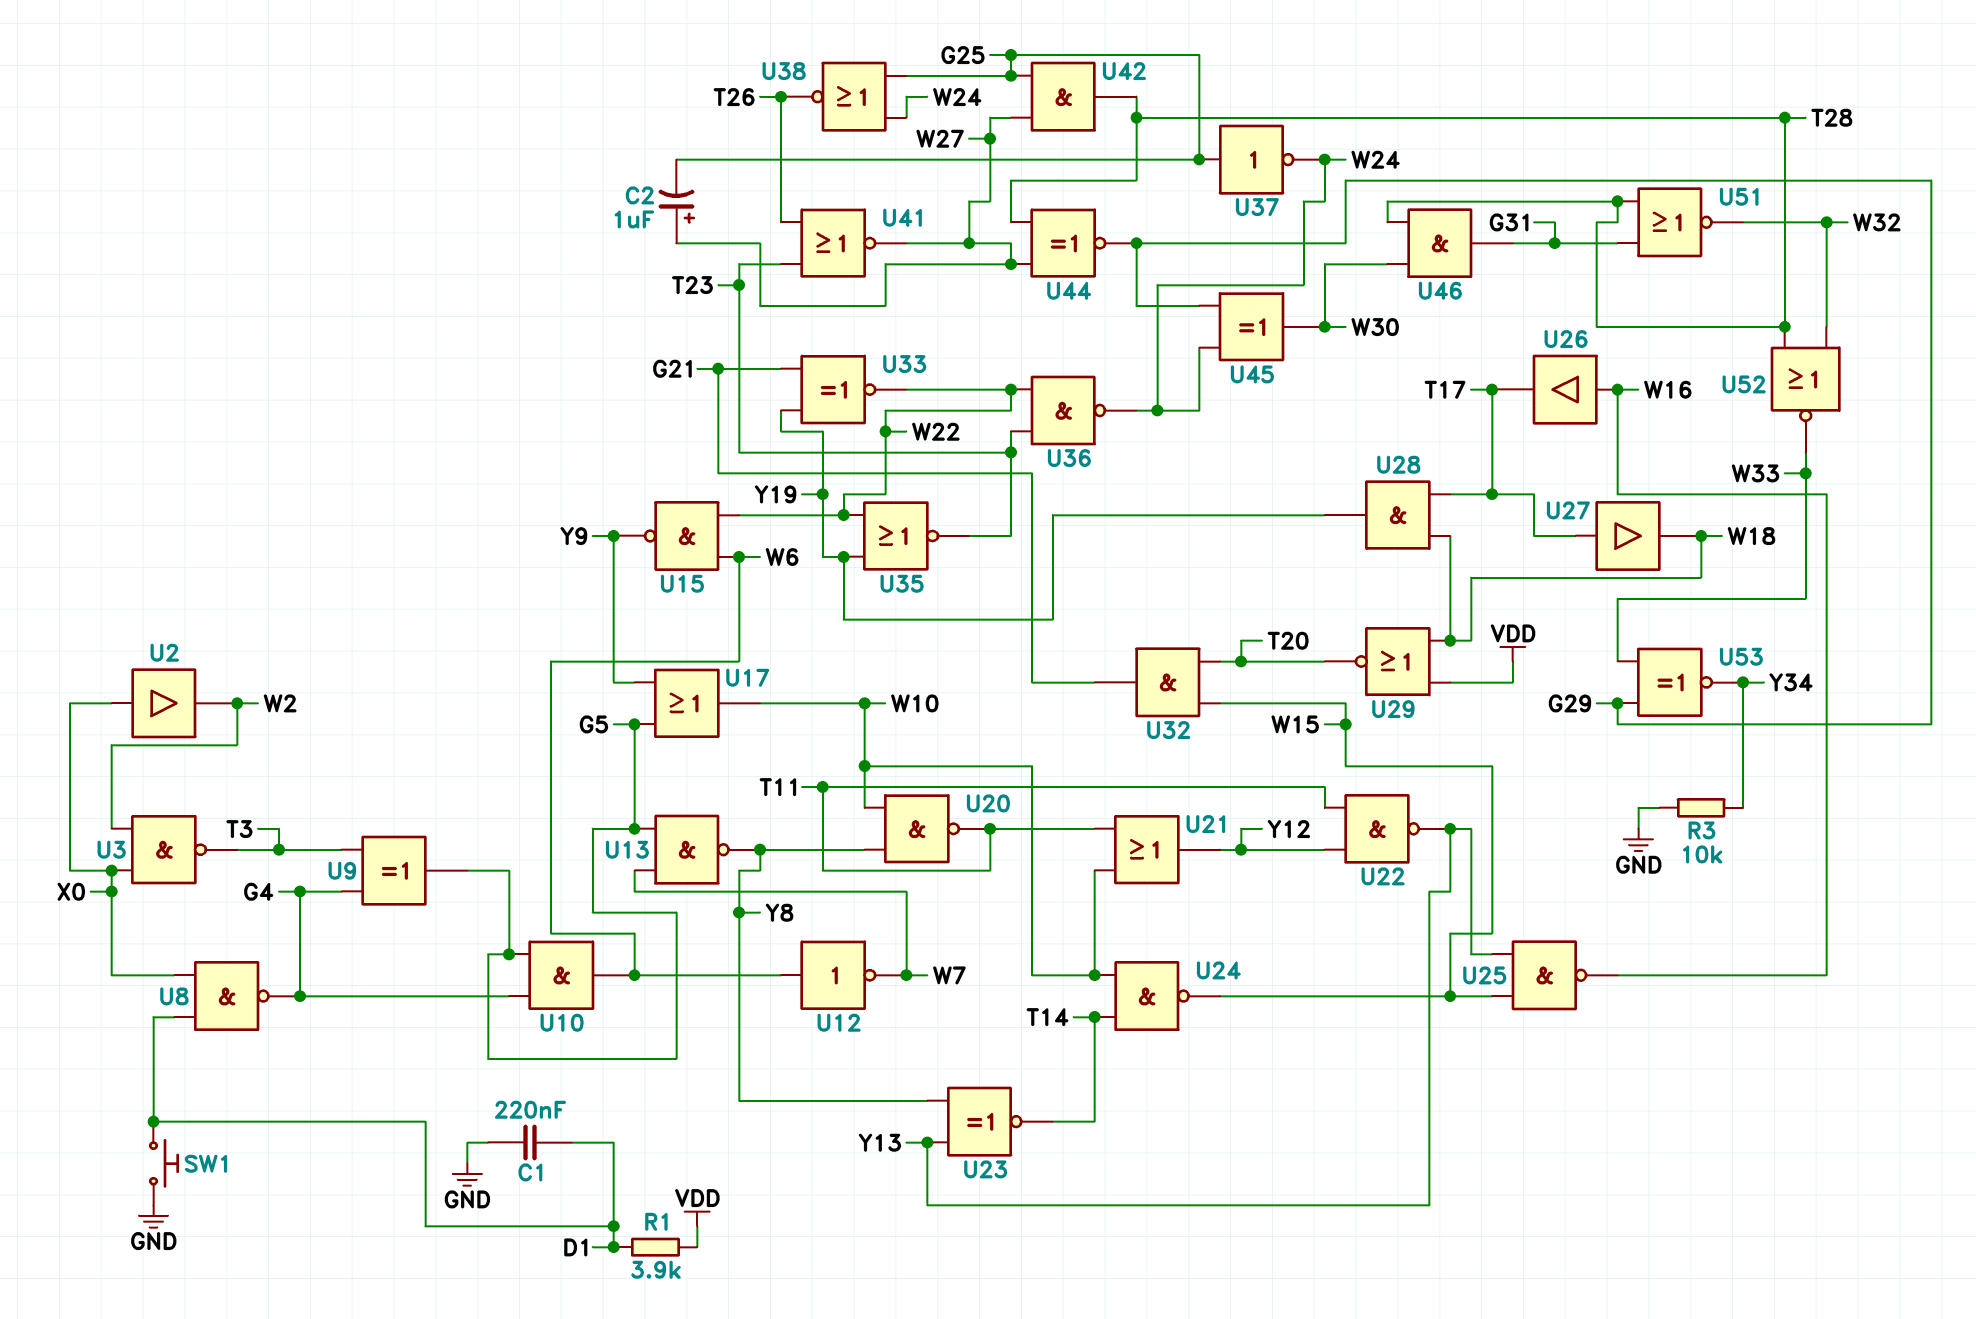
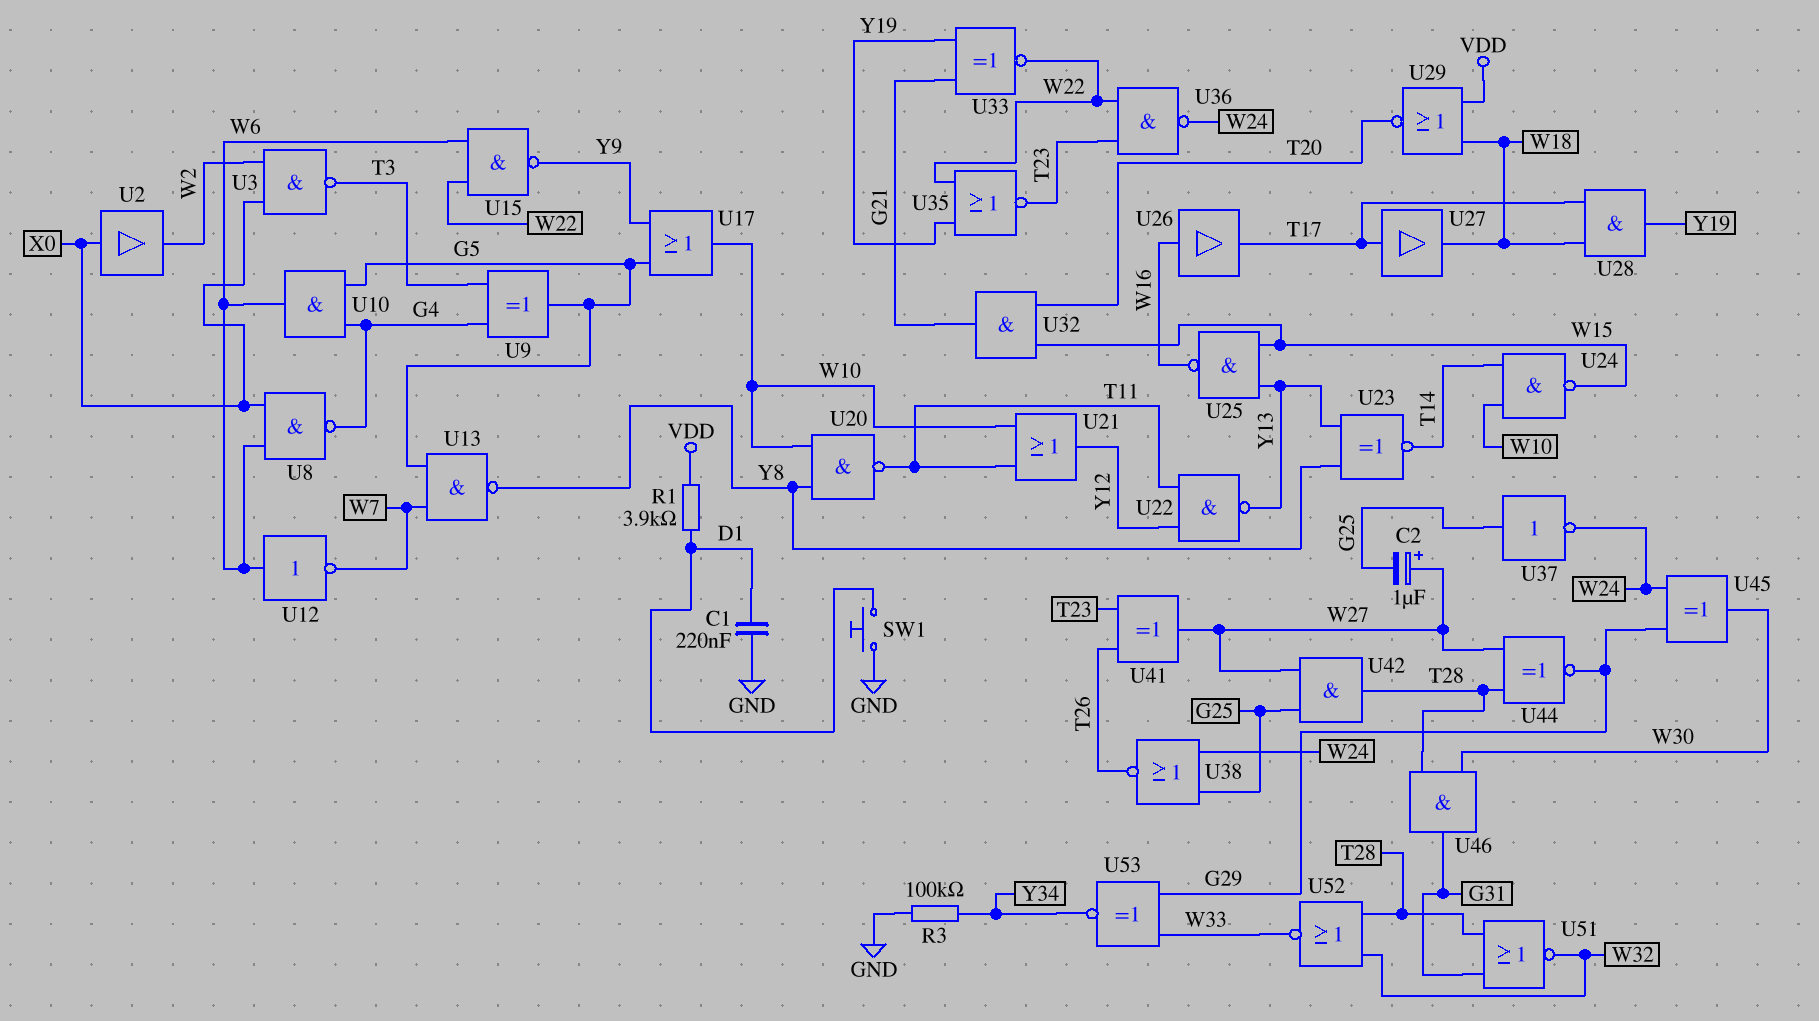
R3: 10k (GND, Y34) -> 100k (GND, Y34)
U8: NAND (in D1, in X0, out G4) -> NAND (in W6, in X0, out G4)
U41: NOR (in T23, in T26, out W27) -> XOR (in T23, in T26, out W27)

